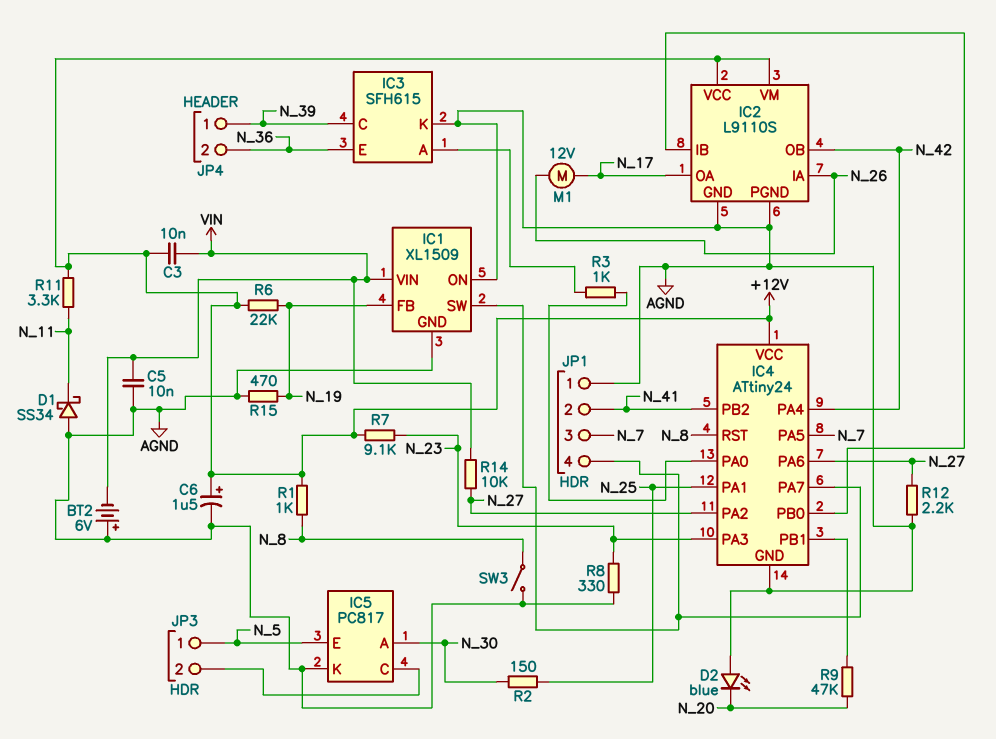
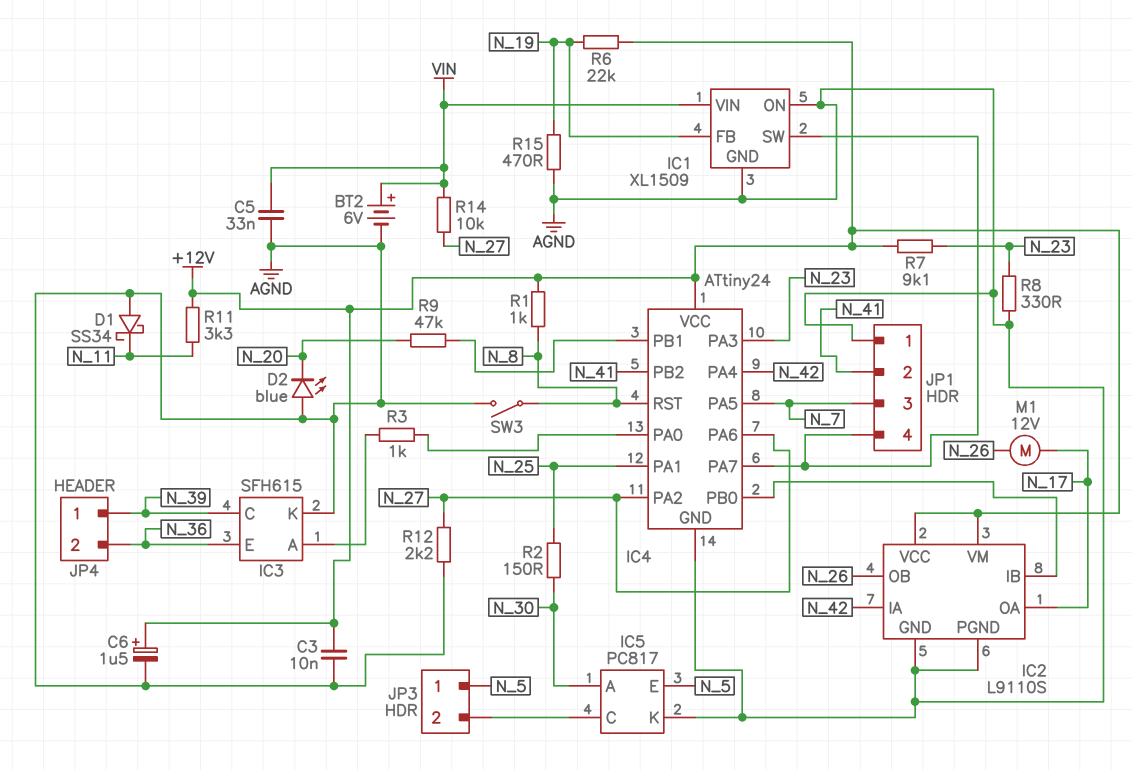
BT2: 6V (plus AGND, minus VIN) -> 6V (plus VIN, minus AGND)
C3: 10nF (+12V, VIN) -> 10nF (+12V, AGND)
C5: 10nF (AGND, VIN) -> 33nF (AGND, VIN)
IC2 pin IA: N_26 -> N_42
IC2 pin OB: N_42 -> N_26

